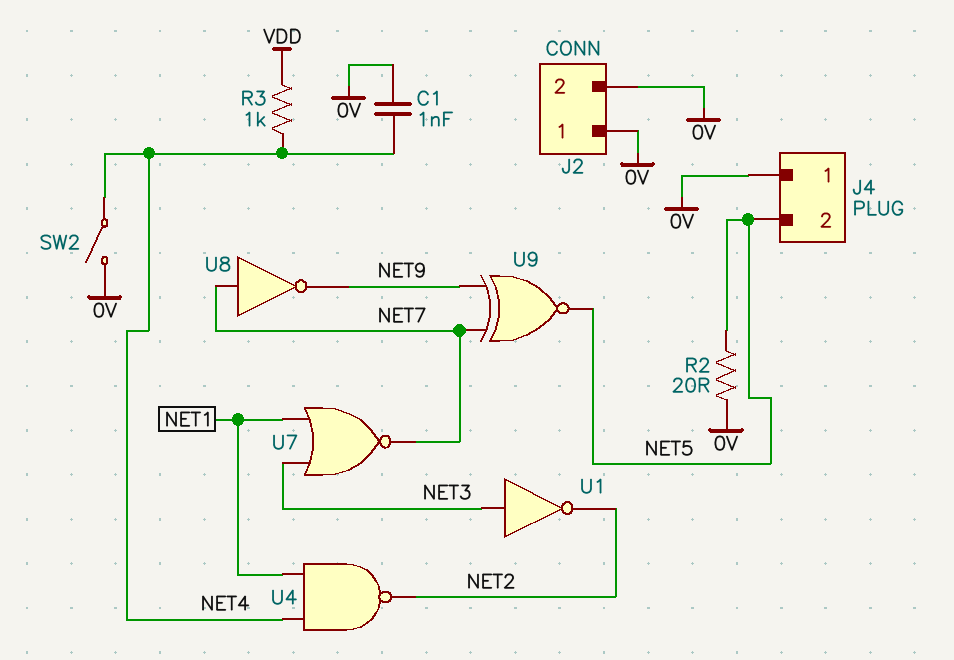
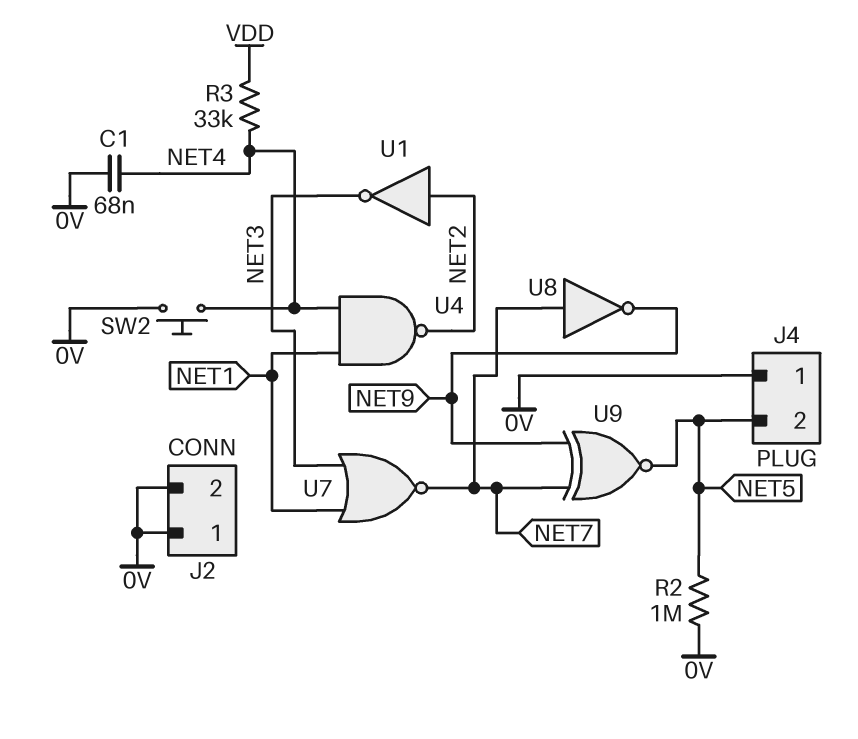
C1: 1nF (0V, NET4) -> 68nF (0V, NET4)
R2: 20 (0V, NET5) -> 1M (0V, NET5)
R3: 1k (NET4, VDD) -> 33k (NET4, VDD)
SW2: switch (0V, NET4) -> button (0V, NET4)
U1: NOT (in NET3, out NET2) -> NOT (in NET2, out NET3)

